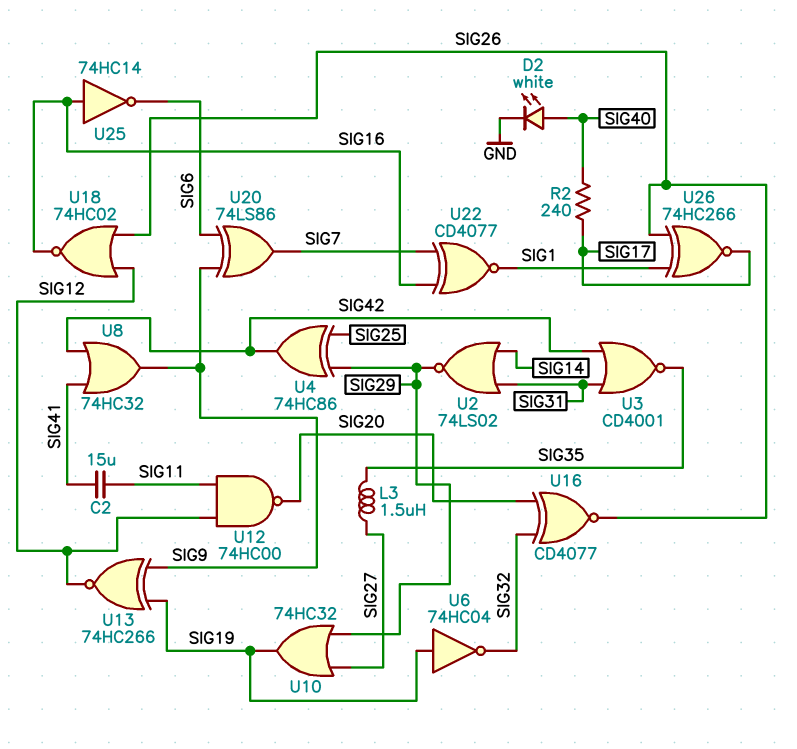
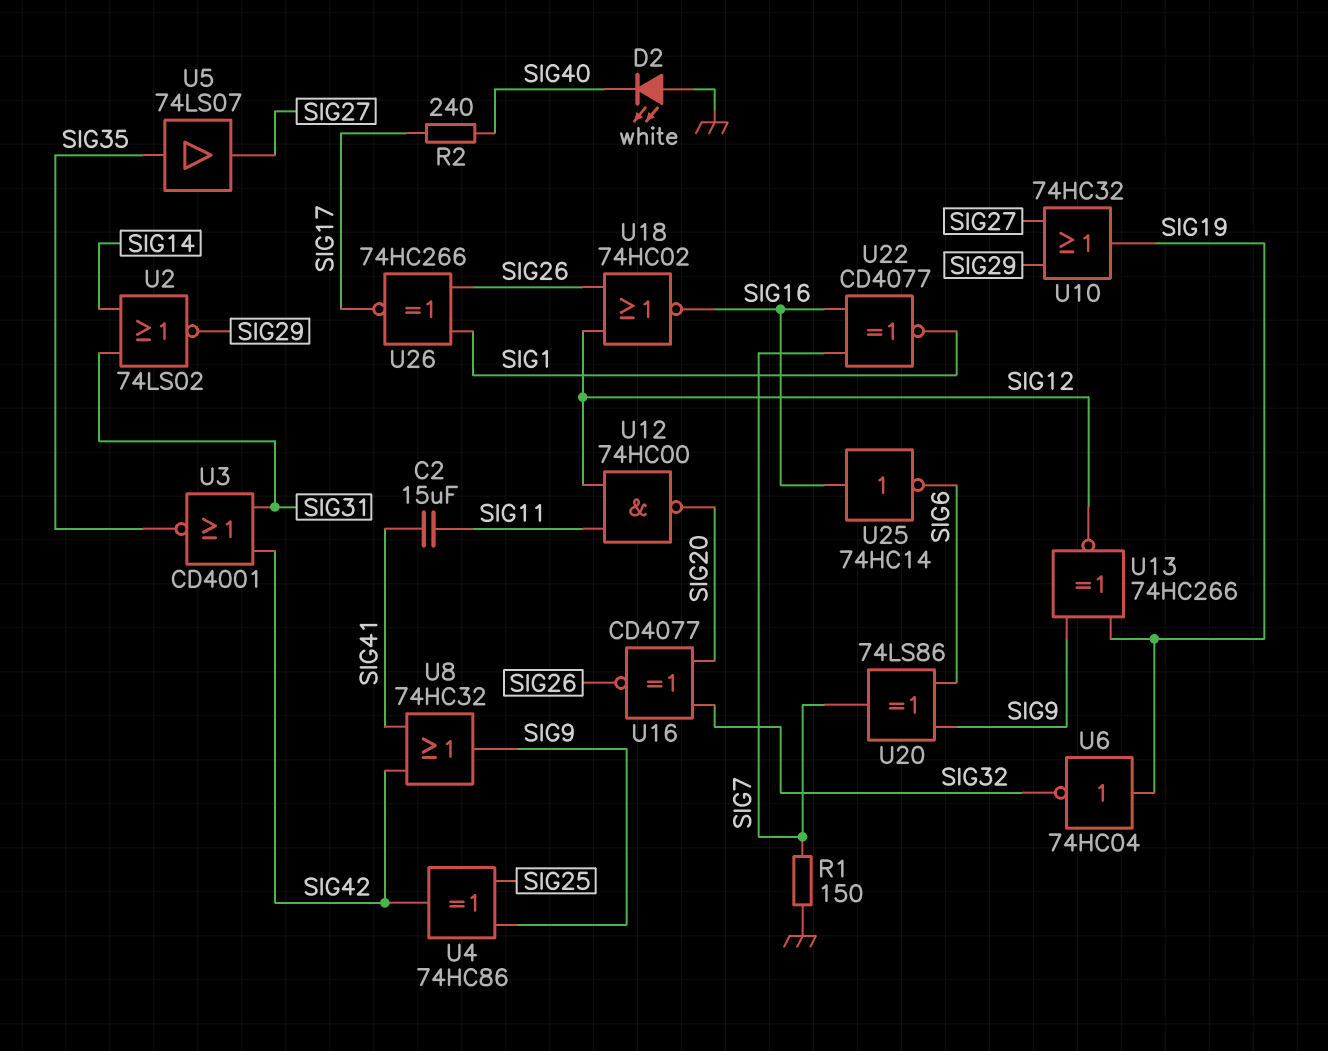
D2: LED white (A SIG40, K GND) -> LED white (A GND, K SIG40)
L3: 1.5uH (SIG27, SIG35) -> none
R1: none -> 150 (GND, SIG7)
U4: XOR 74HC86 (in SIG25, in SIG29, out SIG42) -> XOR 74HC86 (in SIG9, in SIG25, out SIG42)
U5: none -> buffer 74LS07 (in SIG35, out SIG27)

